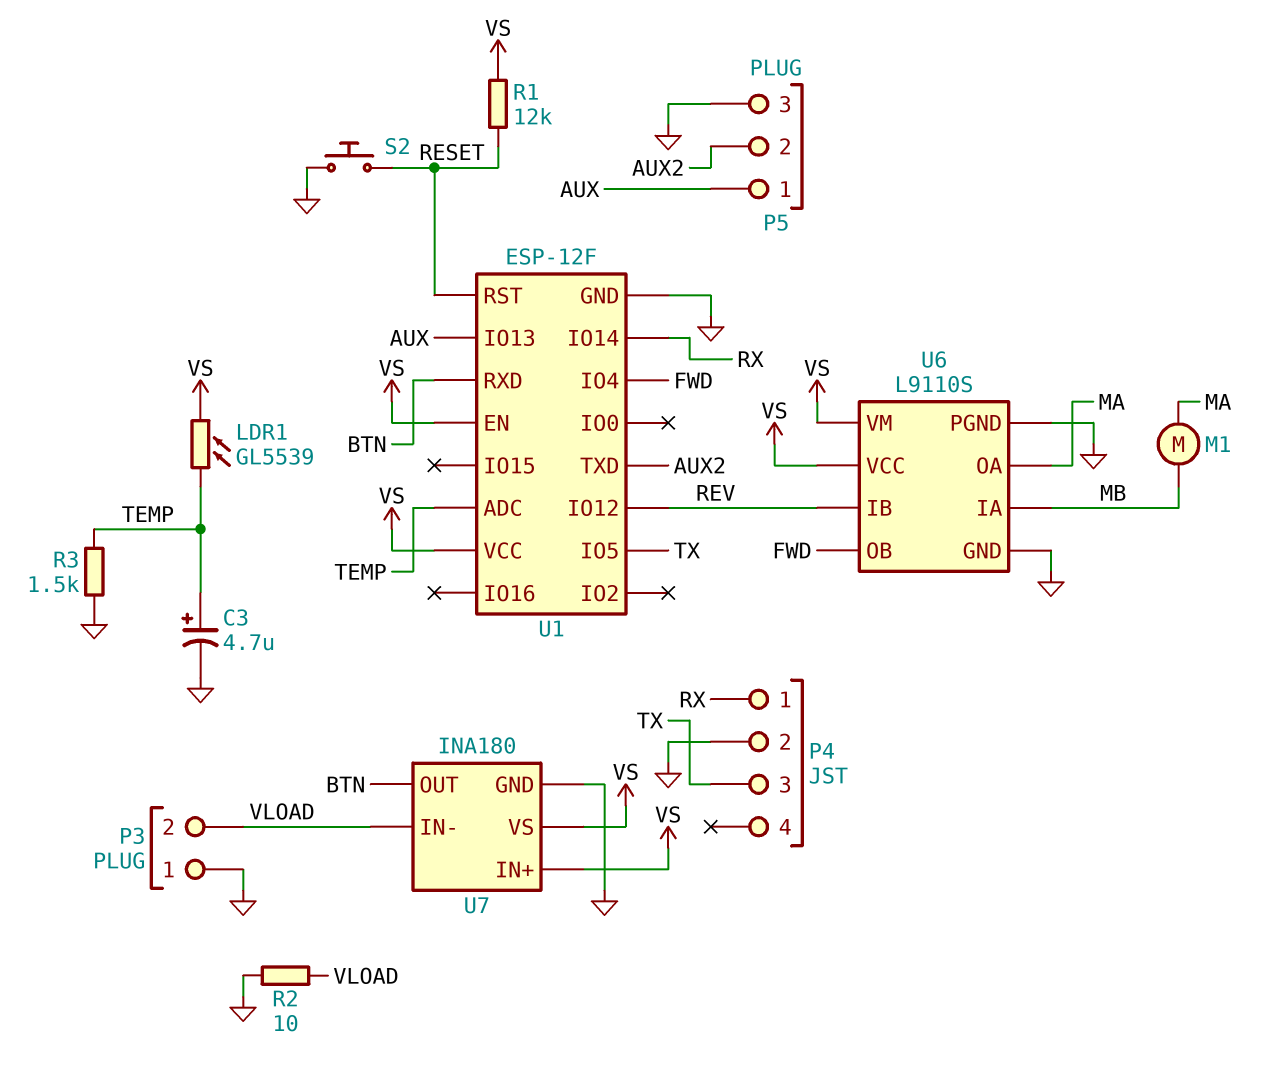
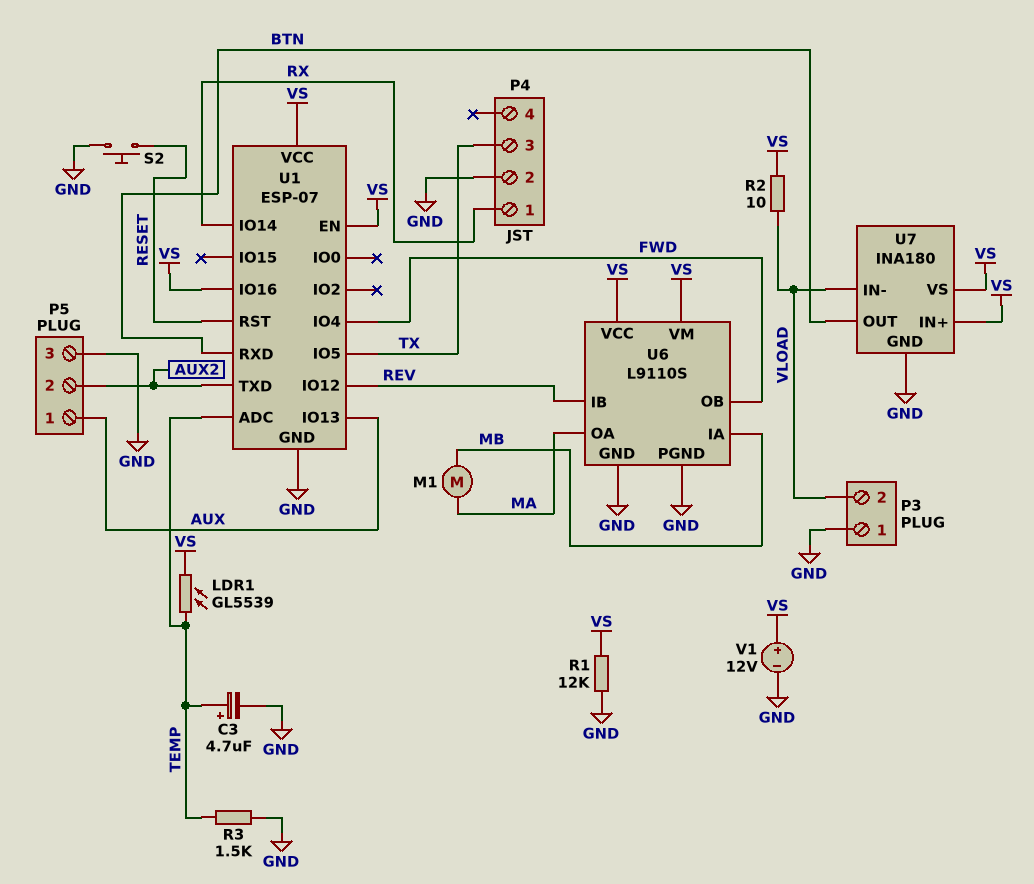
R1: 12k (RESET, VS) -> 12k (GND, VS)
R2: 10 (GND, VLOAD) -> 10 (VLOAD, VS)
U1: ESP-12F -> ESP-07
U1 pin IO16: none -> VS
V1: none -> 12V (plus VS, minus GND)

